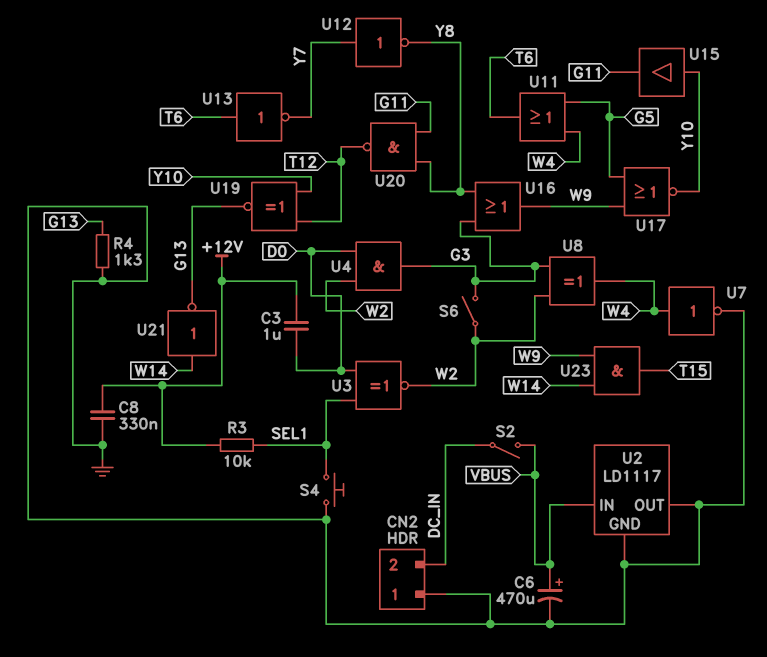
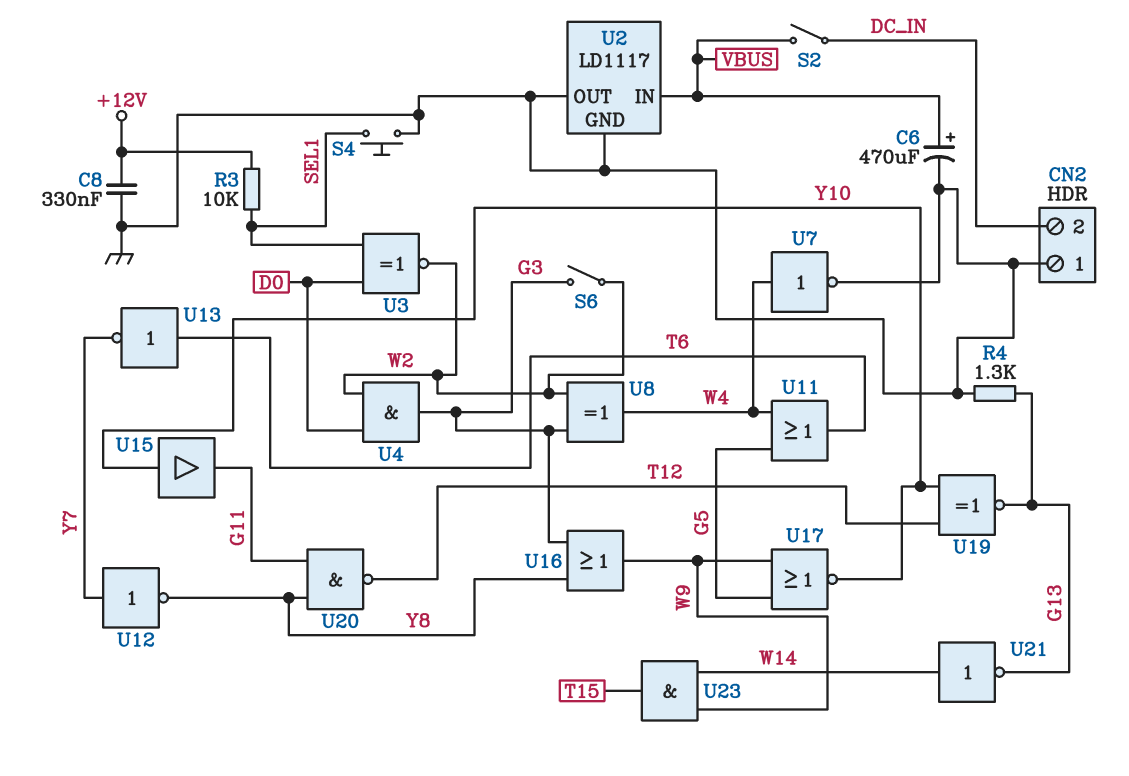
C3: 1uF (+12V, D0) -> none

